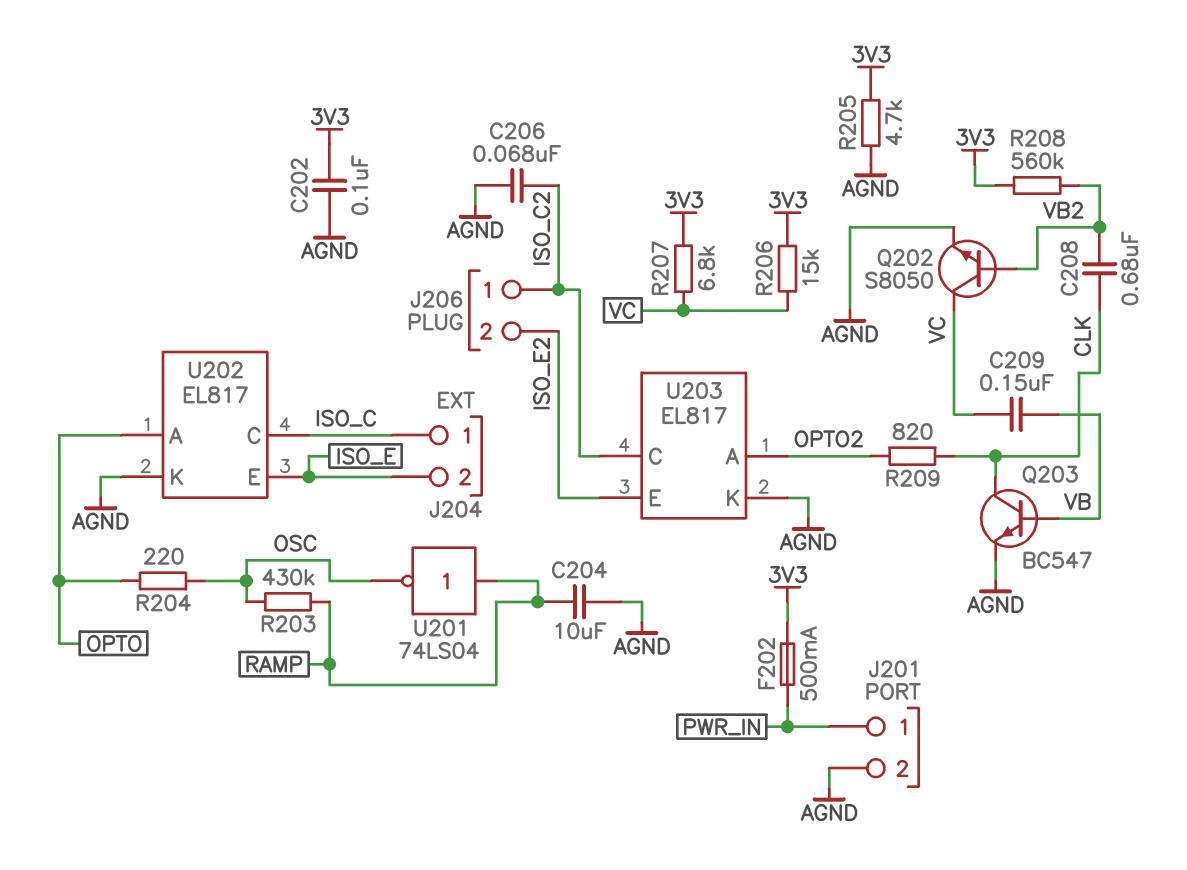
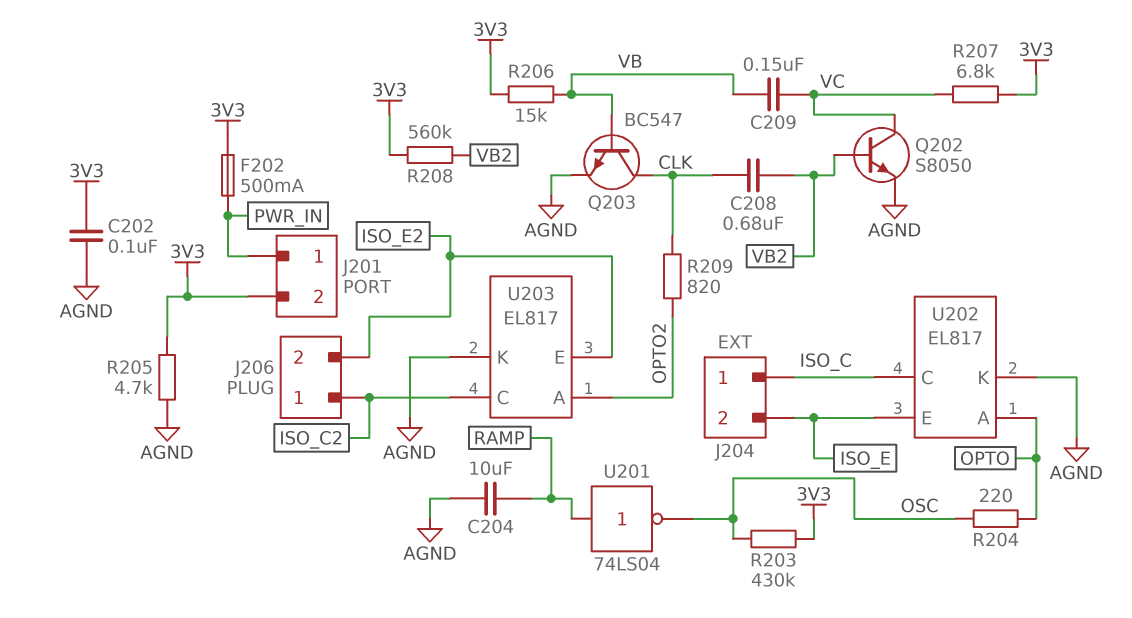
C206: 68nF (AGND, ISO_C2) -> none
J201 pin 2: AGND -> 3V3
R203: 430k (OSC, RAMP) -> 430k (3V3, OSC)
R206: 15k (3V3, VC) -> 15k (3V3, VB)

